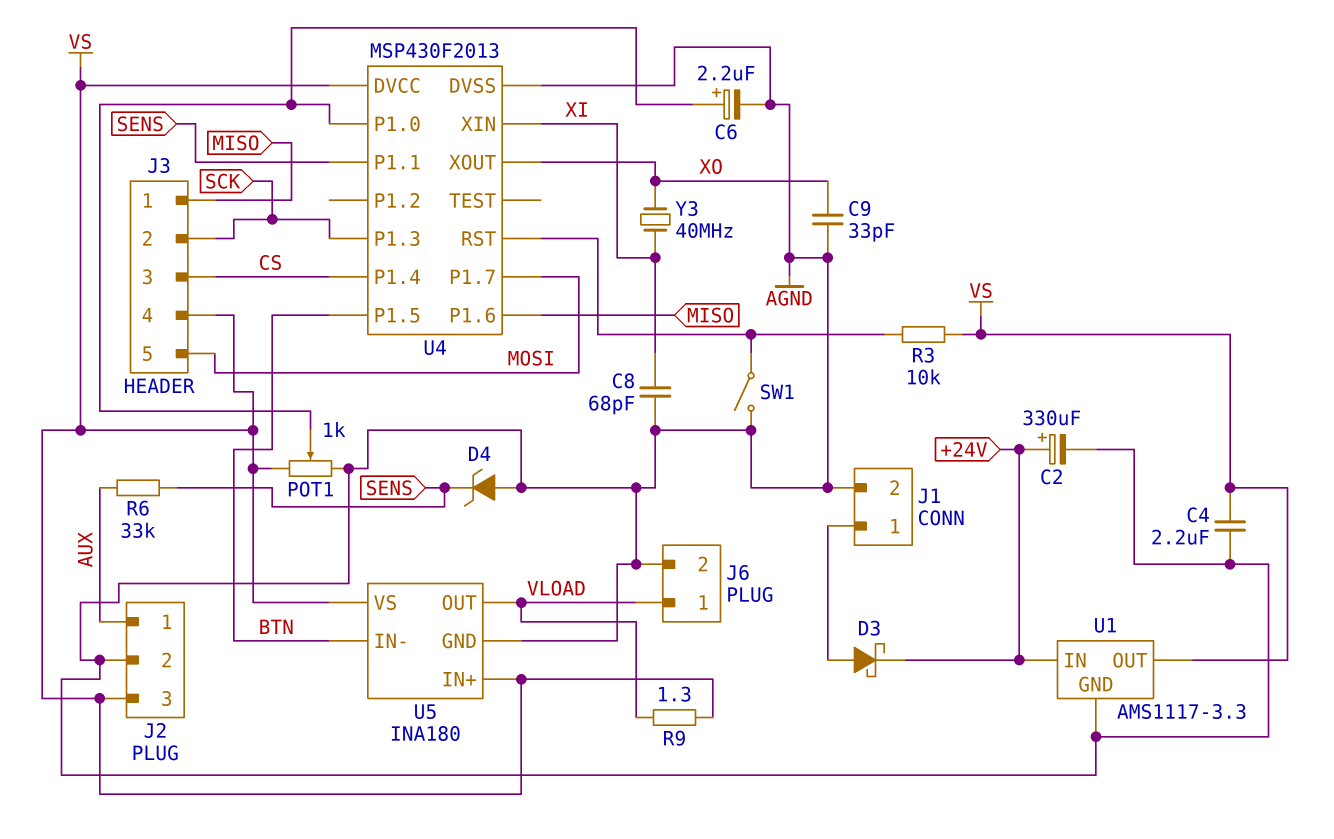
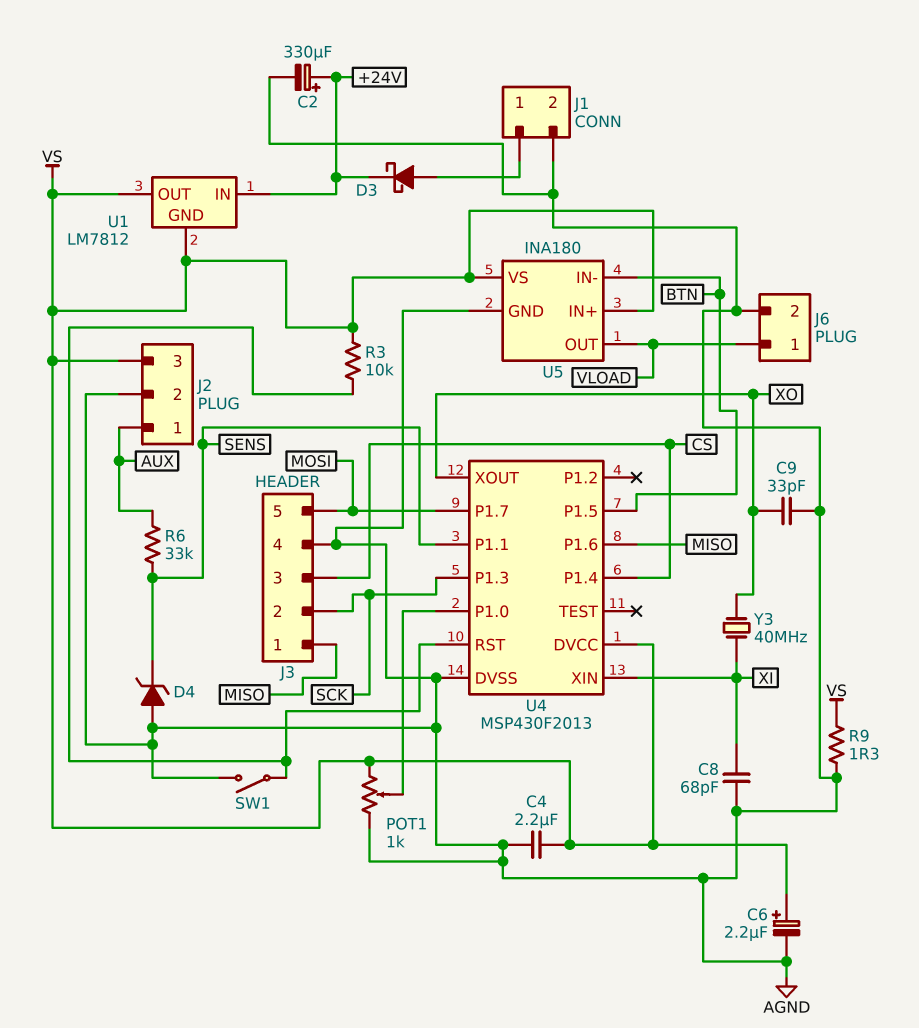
C6: 2.2uF (plus U4/P1.0, minus AGND) -> 2.2uF (plus VS, minus AGND)
J3 pin 4: VS -> AGND
R9: 1.3 (VLOAD, VS) -> 1.3 (AGND, VS)
U1: AMS1117-3.3 -> LM7812
U1 pin GND: AGND -> VS

